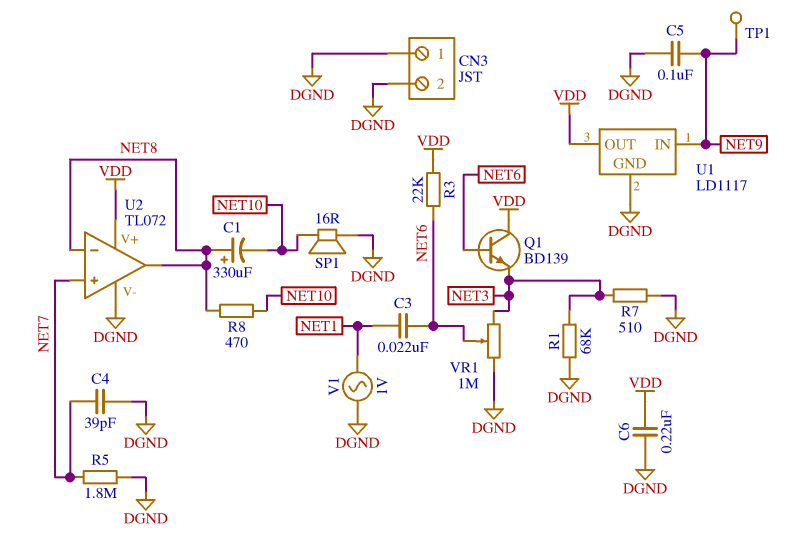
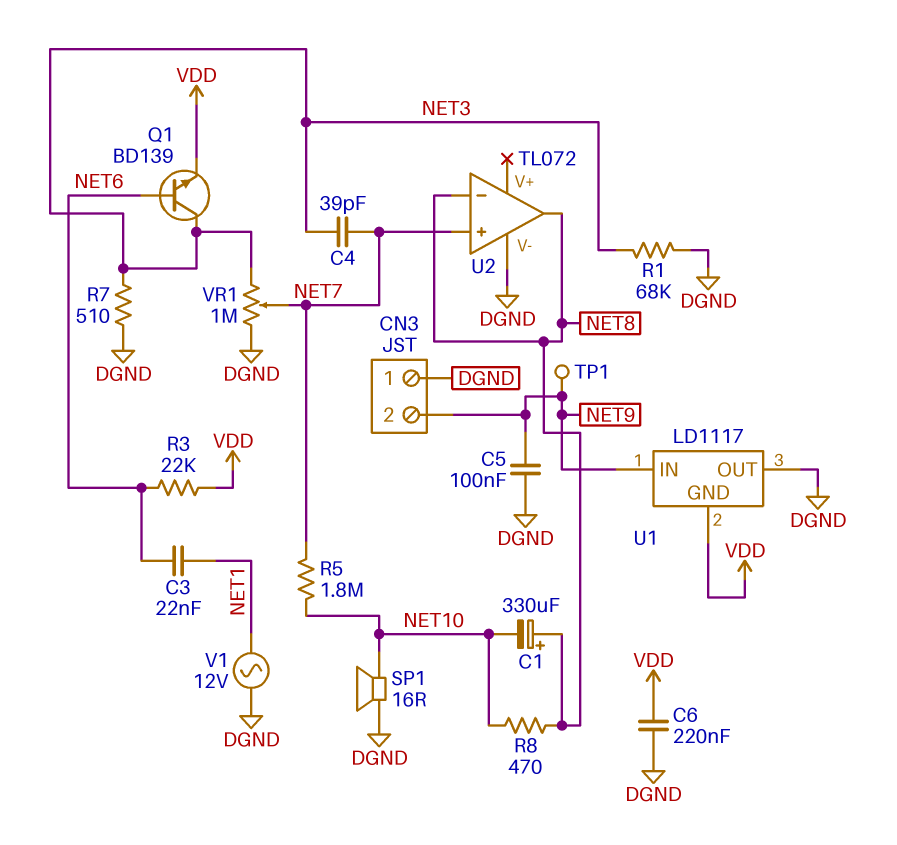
C4: 39pF (DGND, NET7) -> 39pF (NET3, NET7)
CN3 pin 2: DGND -> NET9
Q1: NPN BD139 (B NET6, C VDD, E NET3) -> NPN BD139 (B NET6, C NET3, E VDD)
R5: 1.8M (DGND, NET7) -> 1.8M (NET7, NET10)
U1 pin GND: DGND -> VDD
U1 pin OUT: VDD -> DGND
U2 pin V+: VDD -> none
V1: AC 1V (DGND, NET1) -> AC 12V (DGND, NET1)
VR1: 1M (DGND, NET3, wiper NET6) -> 1M (DGND, NET3, wiper NET7)

